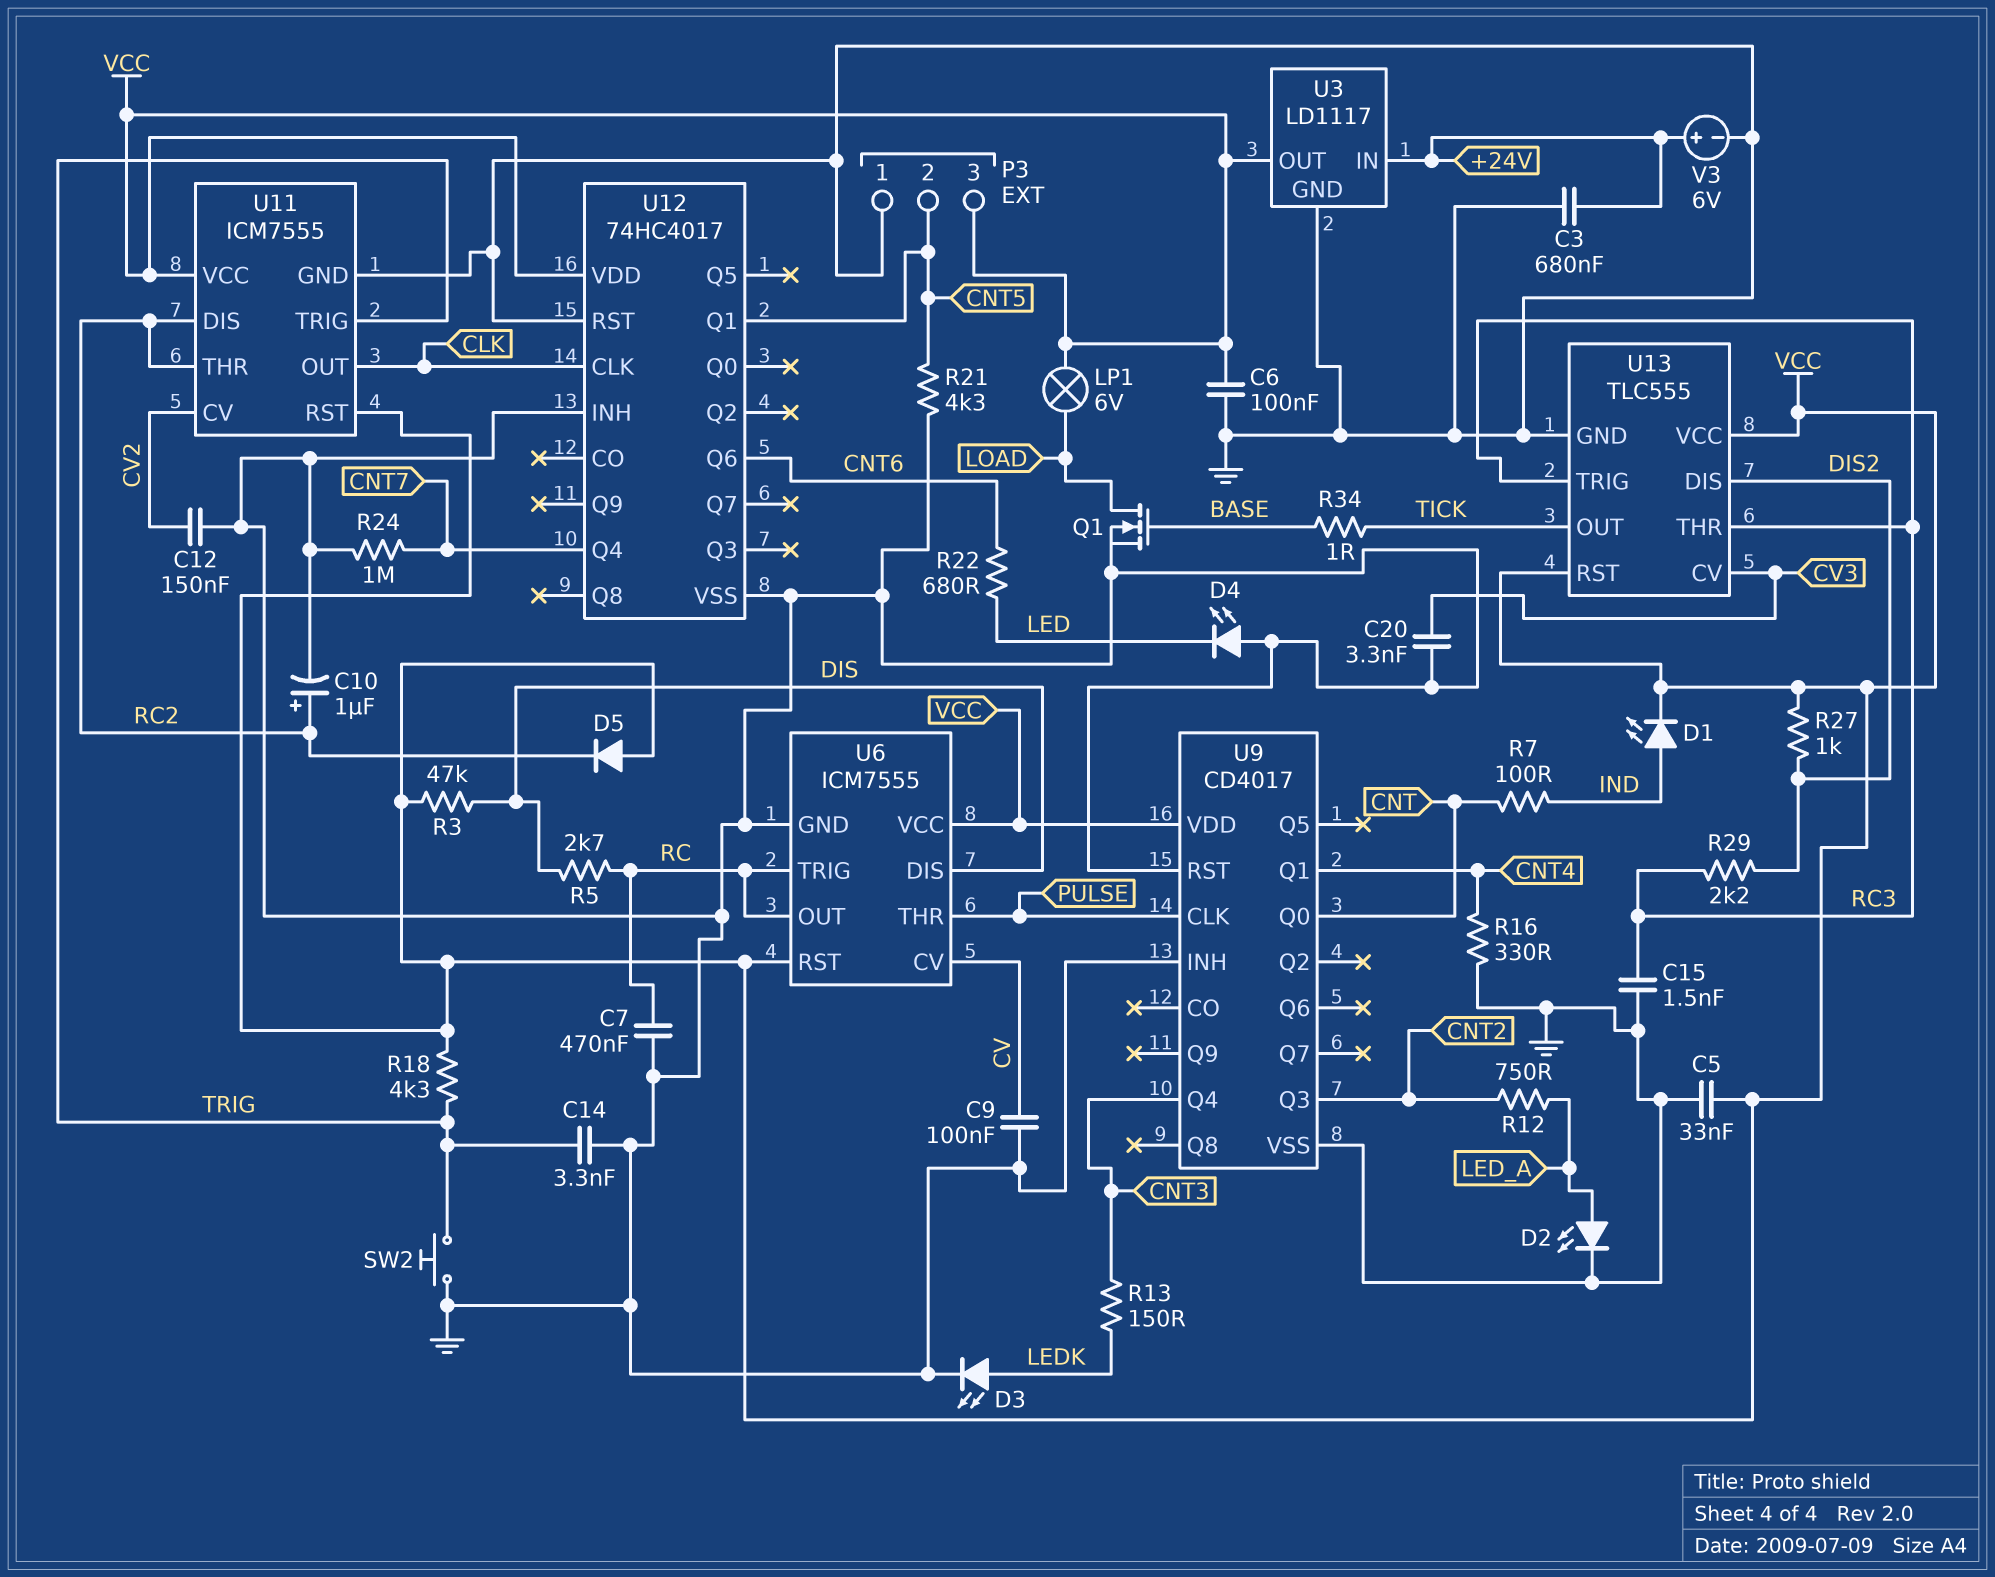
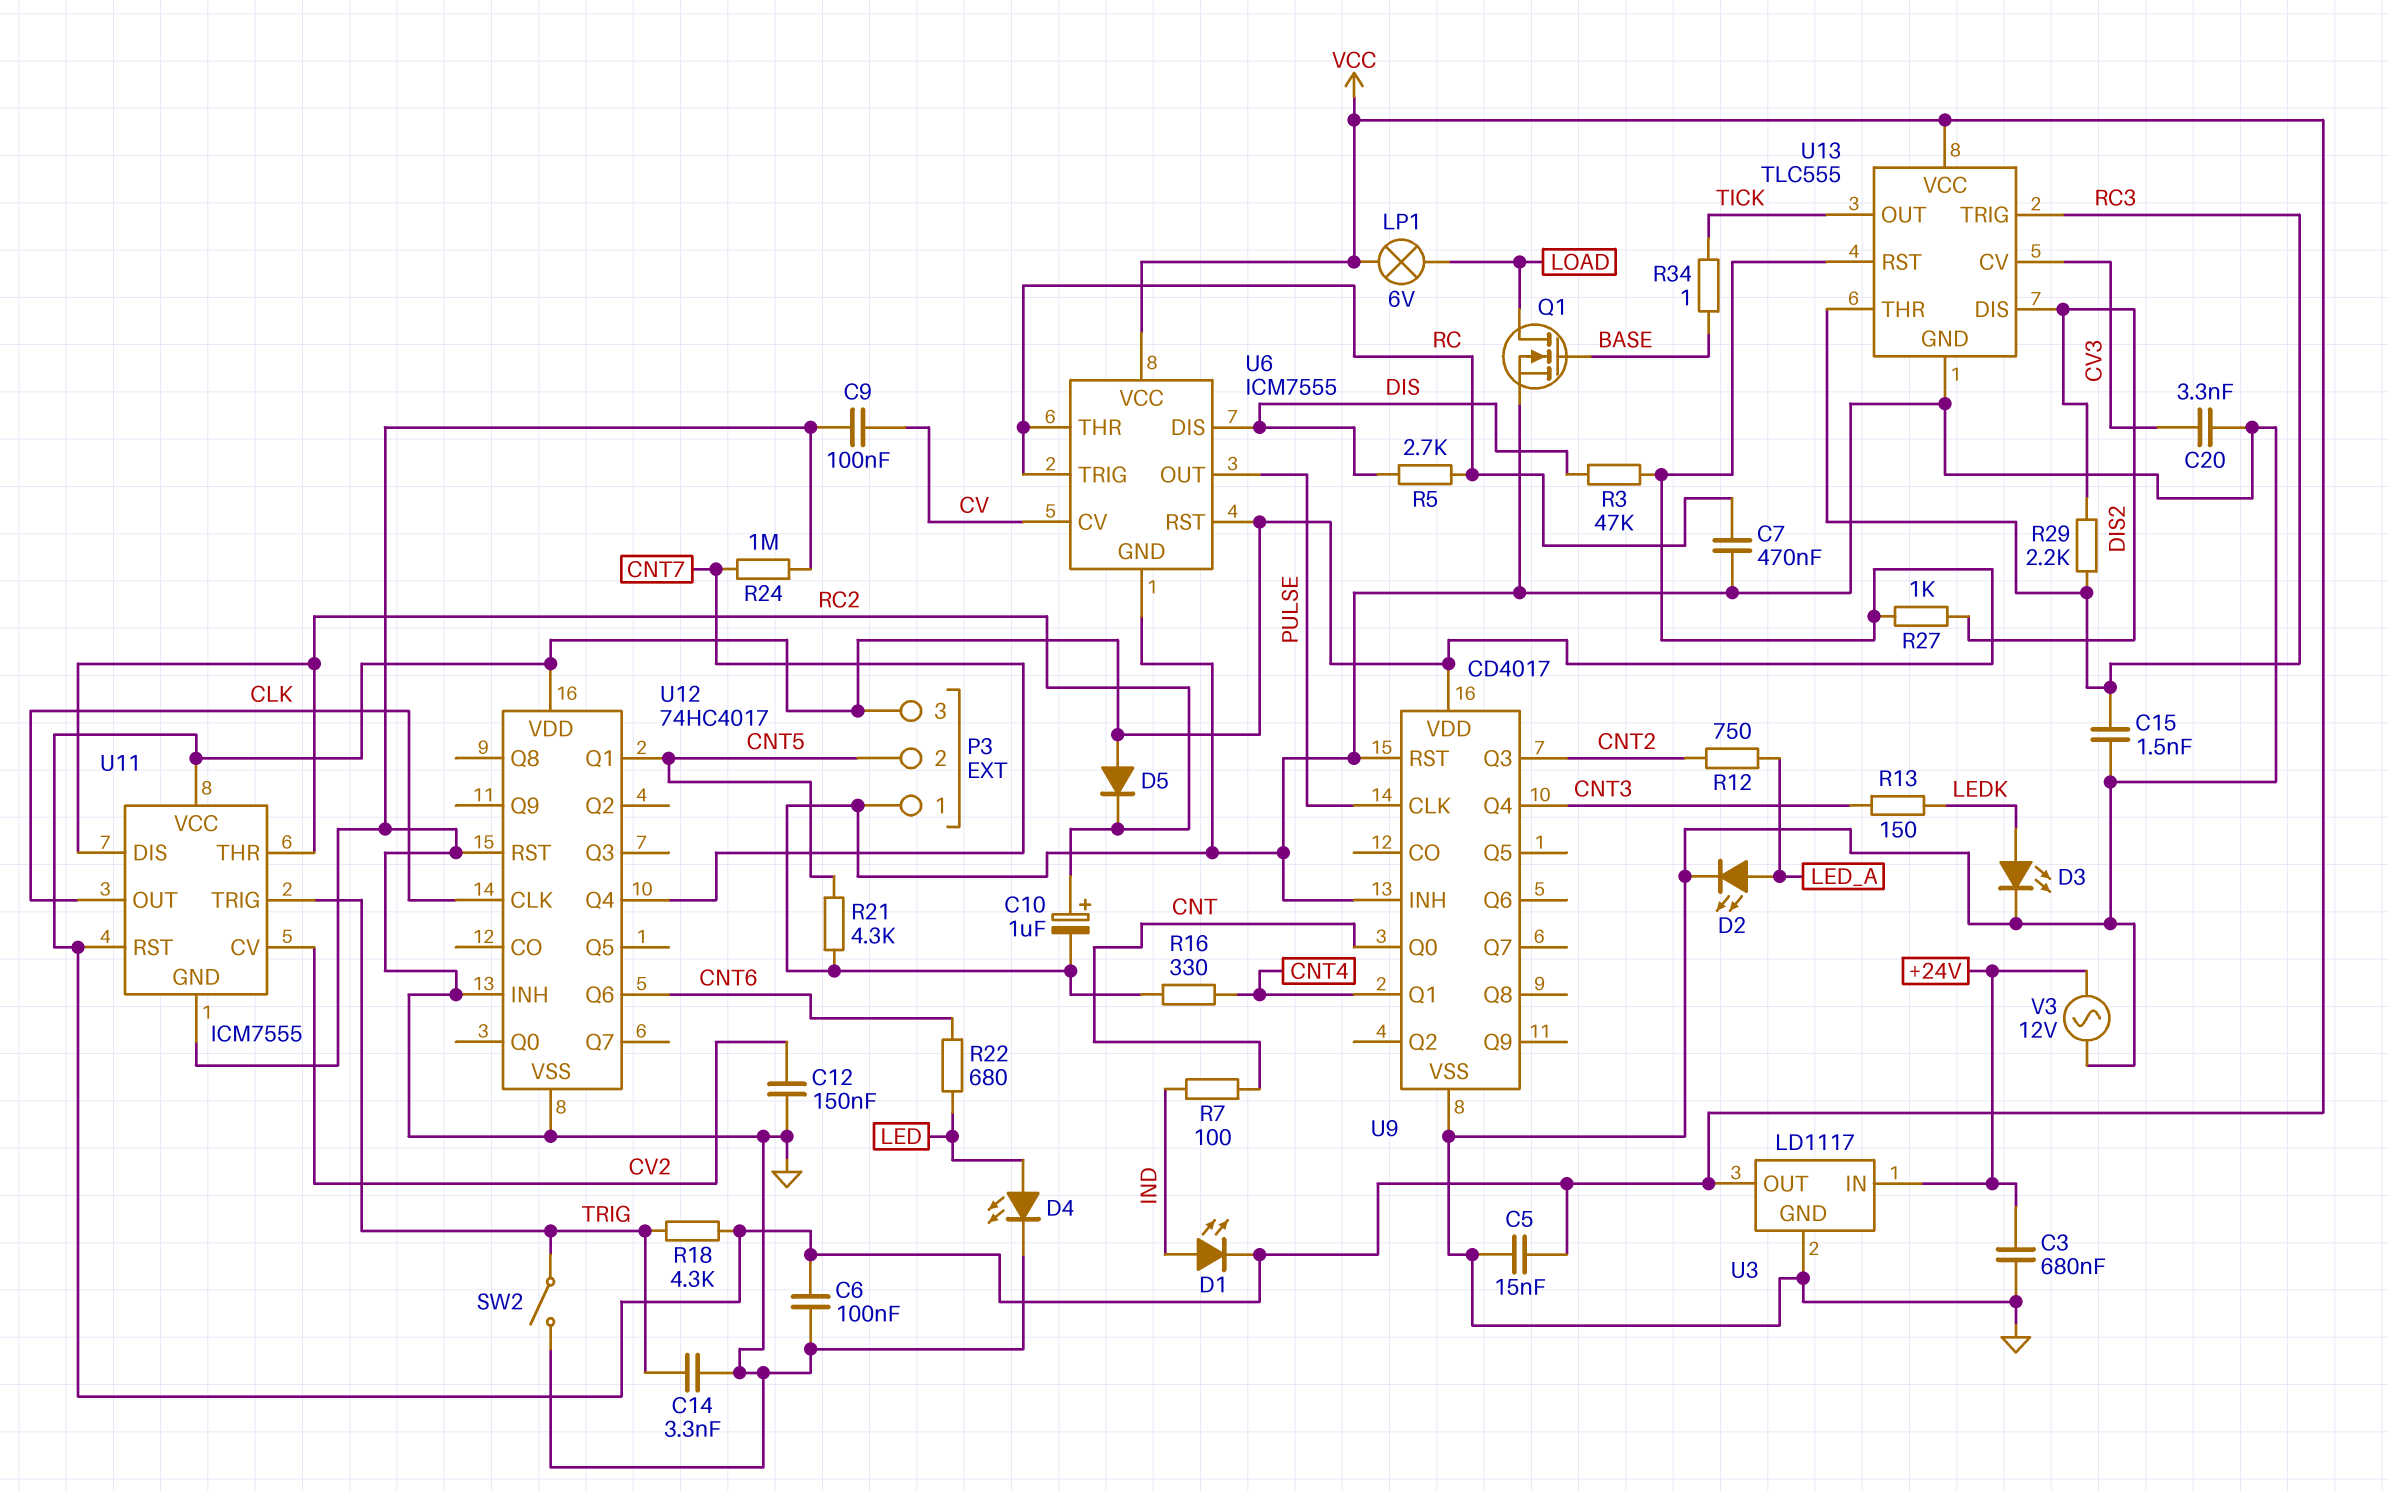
C5: 33nF (GND, VCC) -> 15nF (GND, VCC)
D4: LED (A GND, K LED) -> LED (A LED, K GND)
SW2: button (GND, TRIG) -> switch (GND, TRIG)
U6 pin OUT: RC -> PULSE
U6 pin THR: PULSE -> RC
V3: 6V (plus +24V, minus GND) -> AC 12V (+24V, GND)

